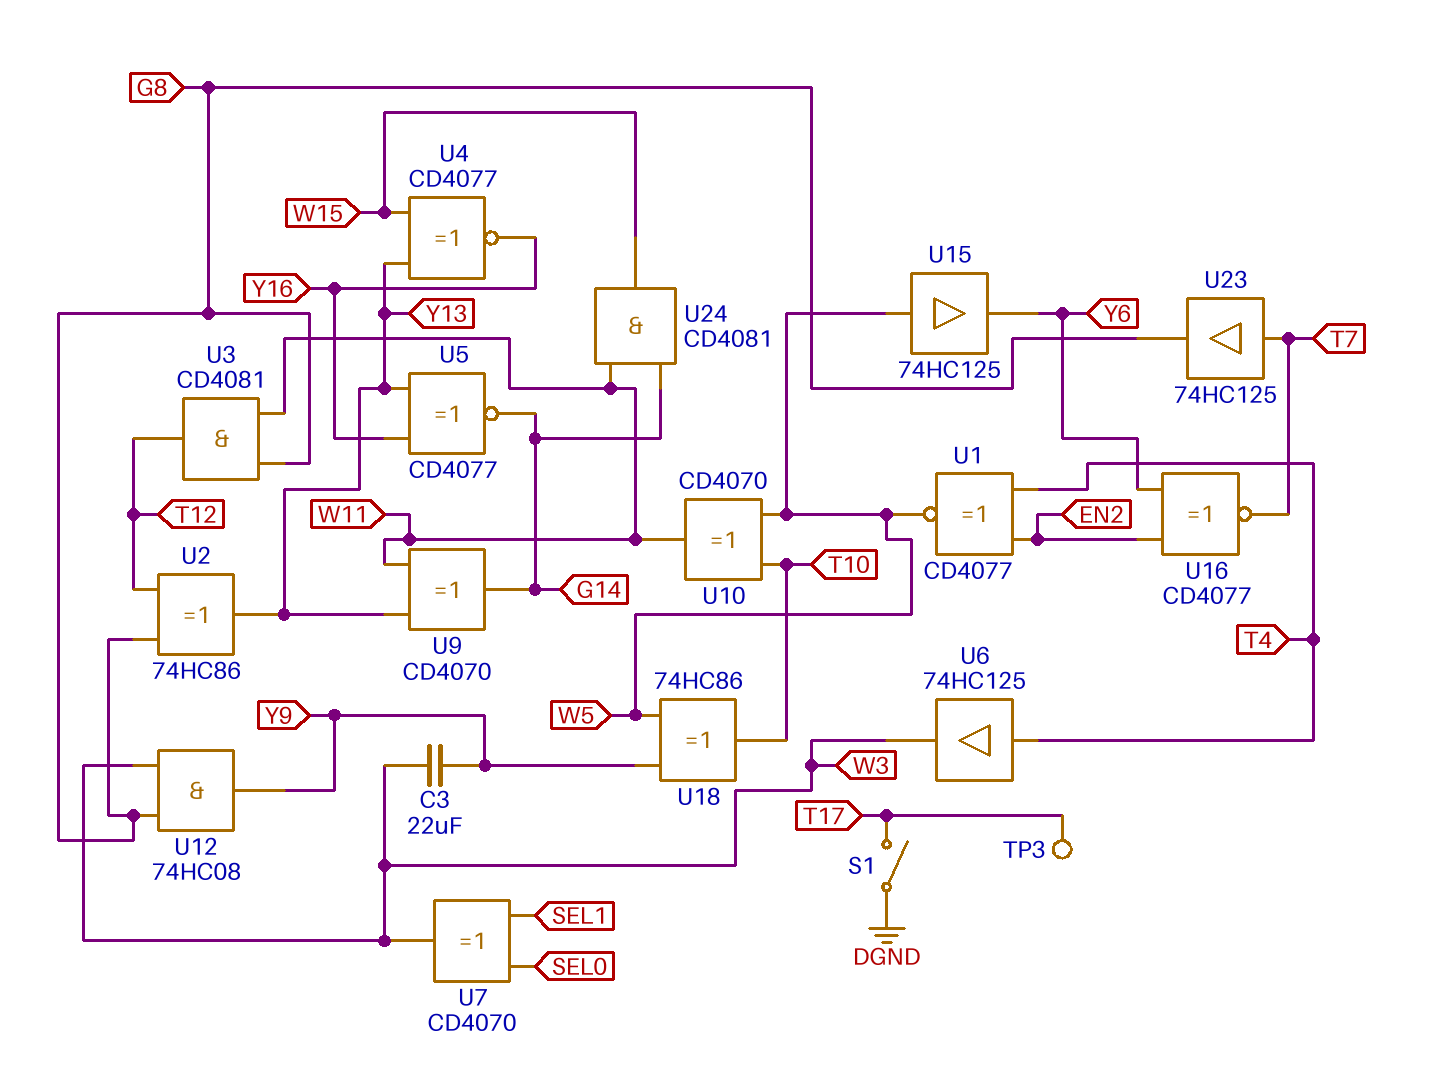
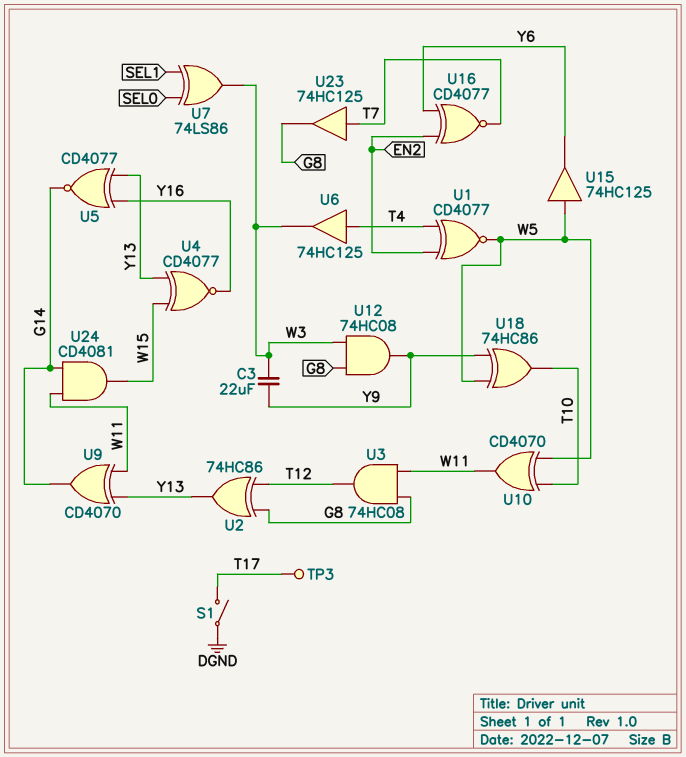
U3: AND CD4081 (in G8, in W11, out T12) -> AND 74HC08 (in G8, in W11, out T12)
U7: XOR CD4070 (in SEL0, in SEL1, out W3) -> XOR 74LS86 (in SEL0, in SEL1, out W3)

